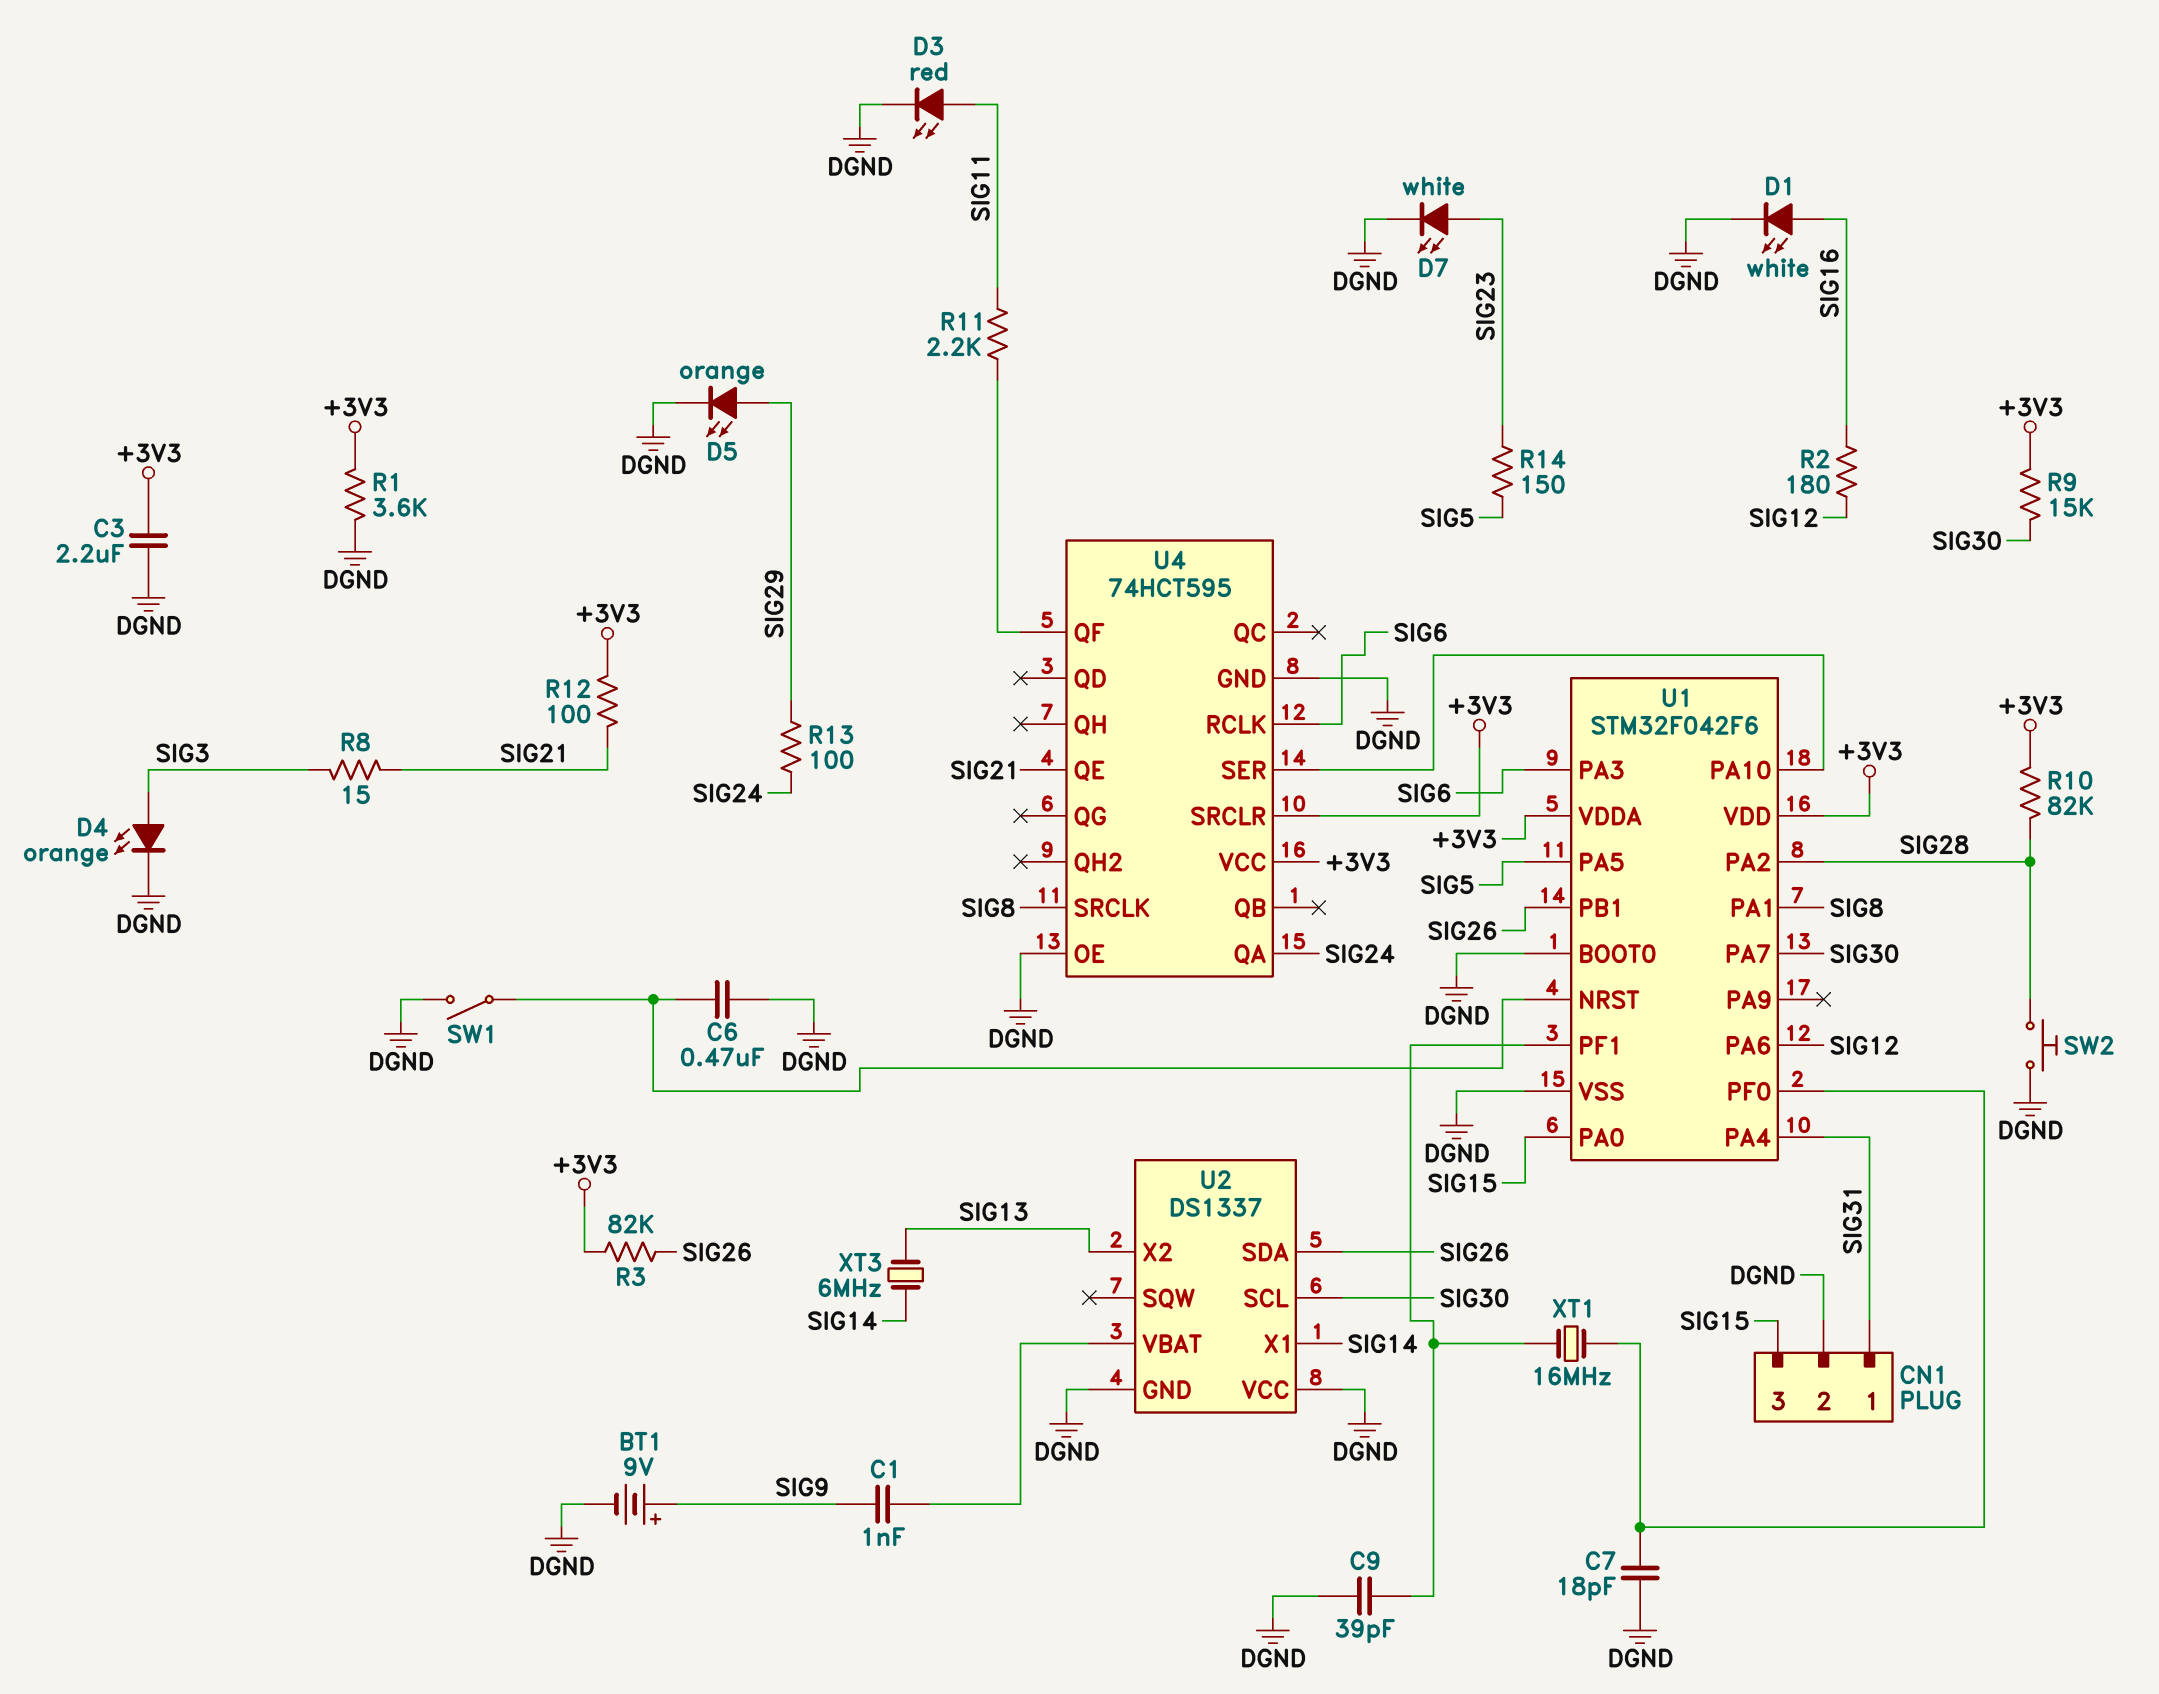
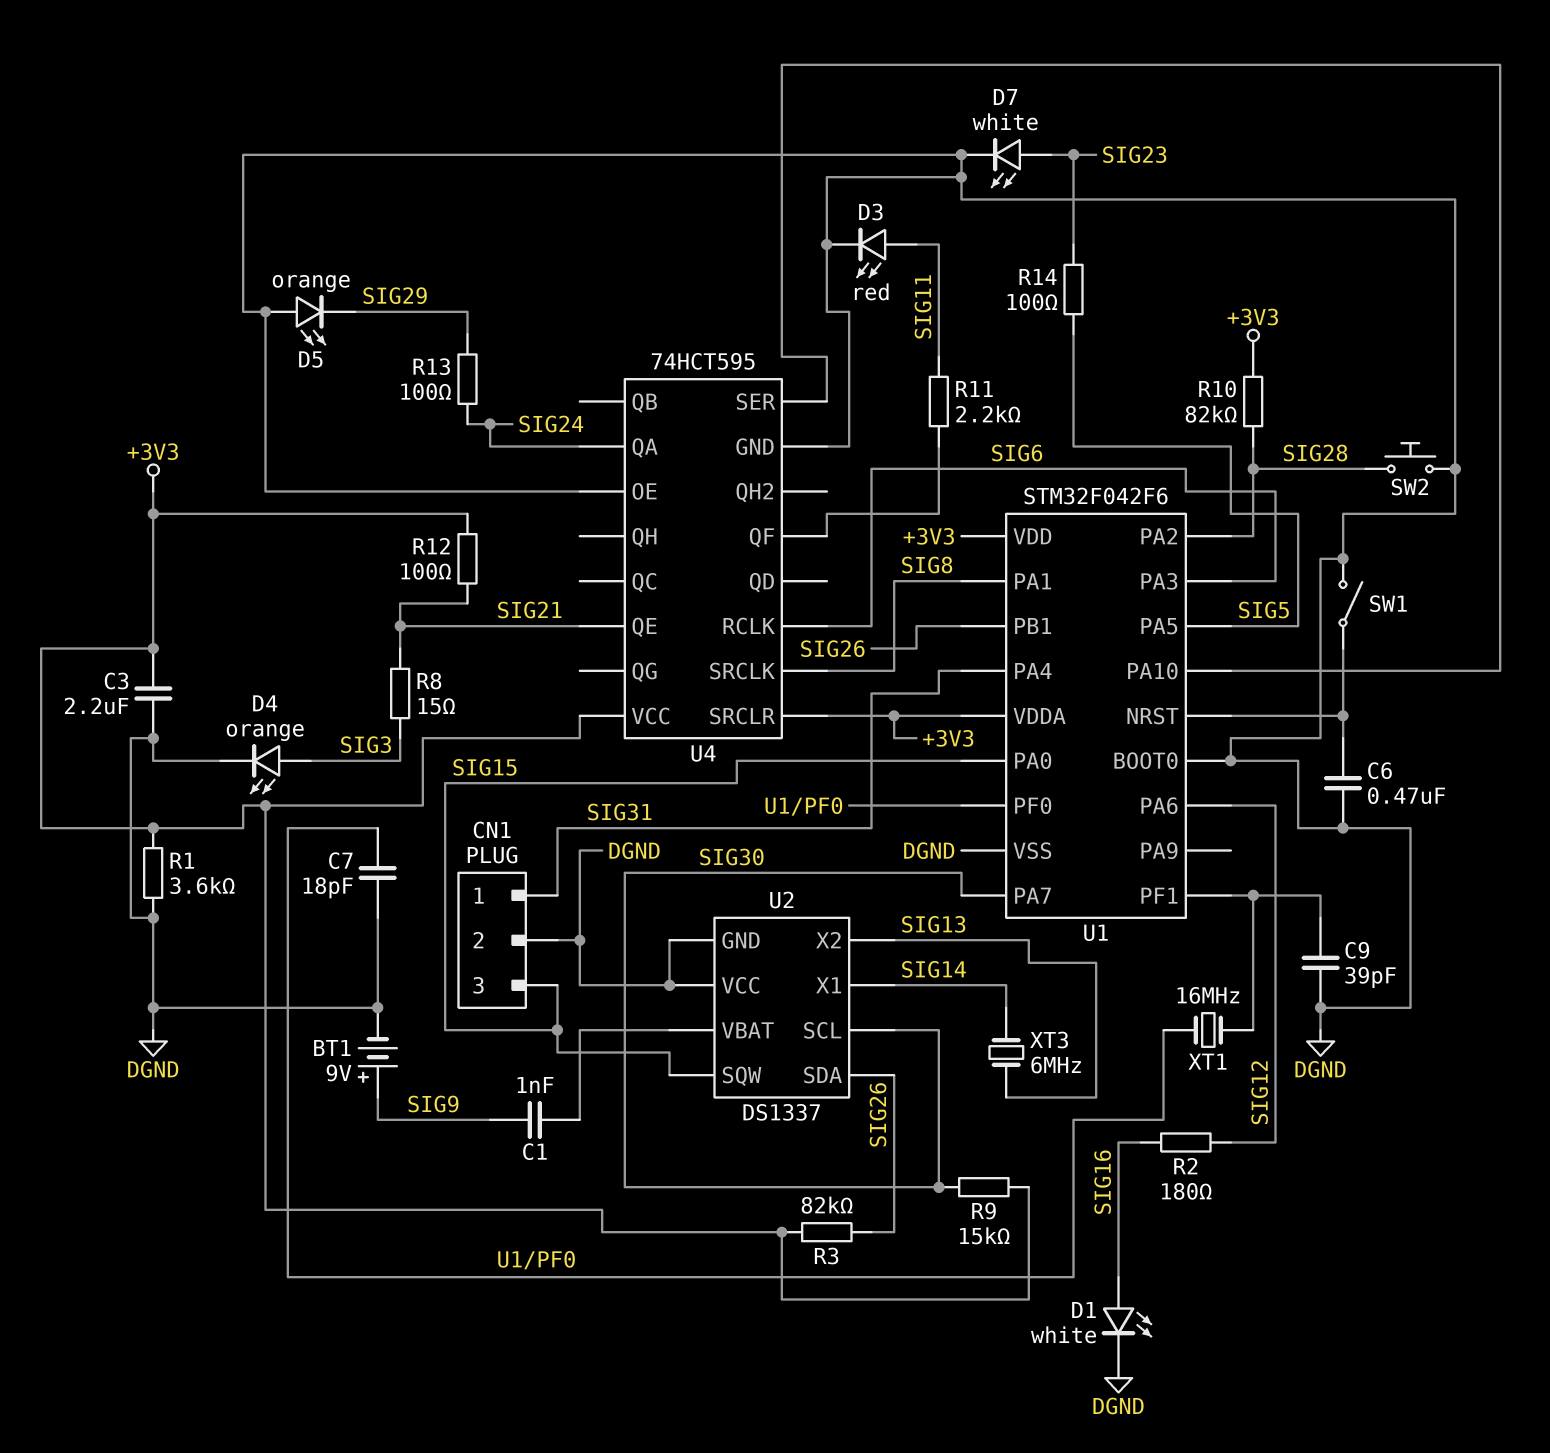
D5: LED orange (A SIG29, K DGND) -> LED orange (A DGND, K SIG29)
R14: 150 (SIG5, SIG23) -> 100 (SIG5, SIG23)
U2 pin SQW: none -> SIG15

